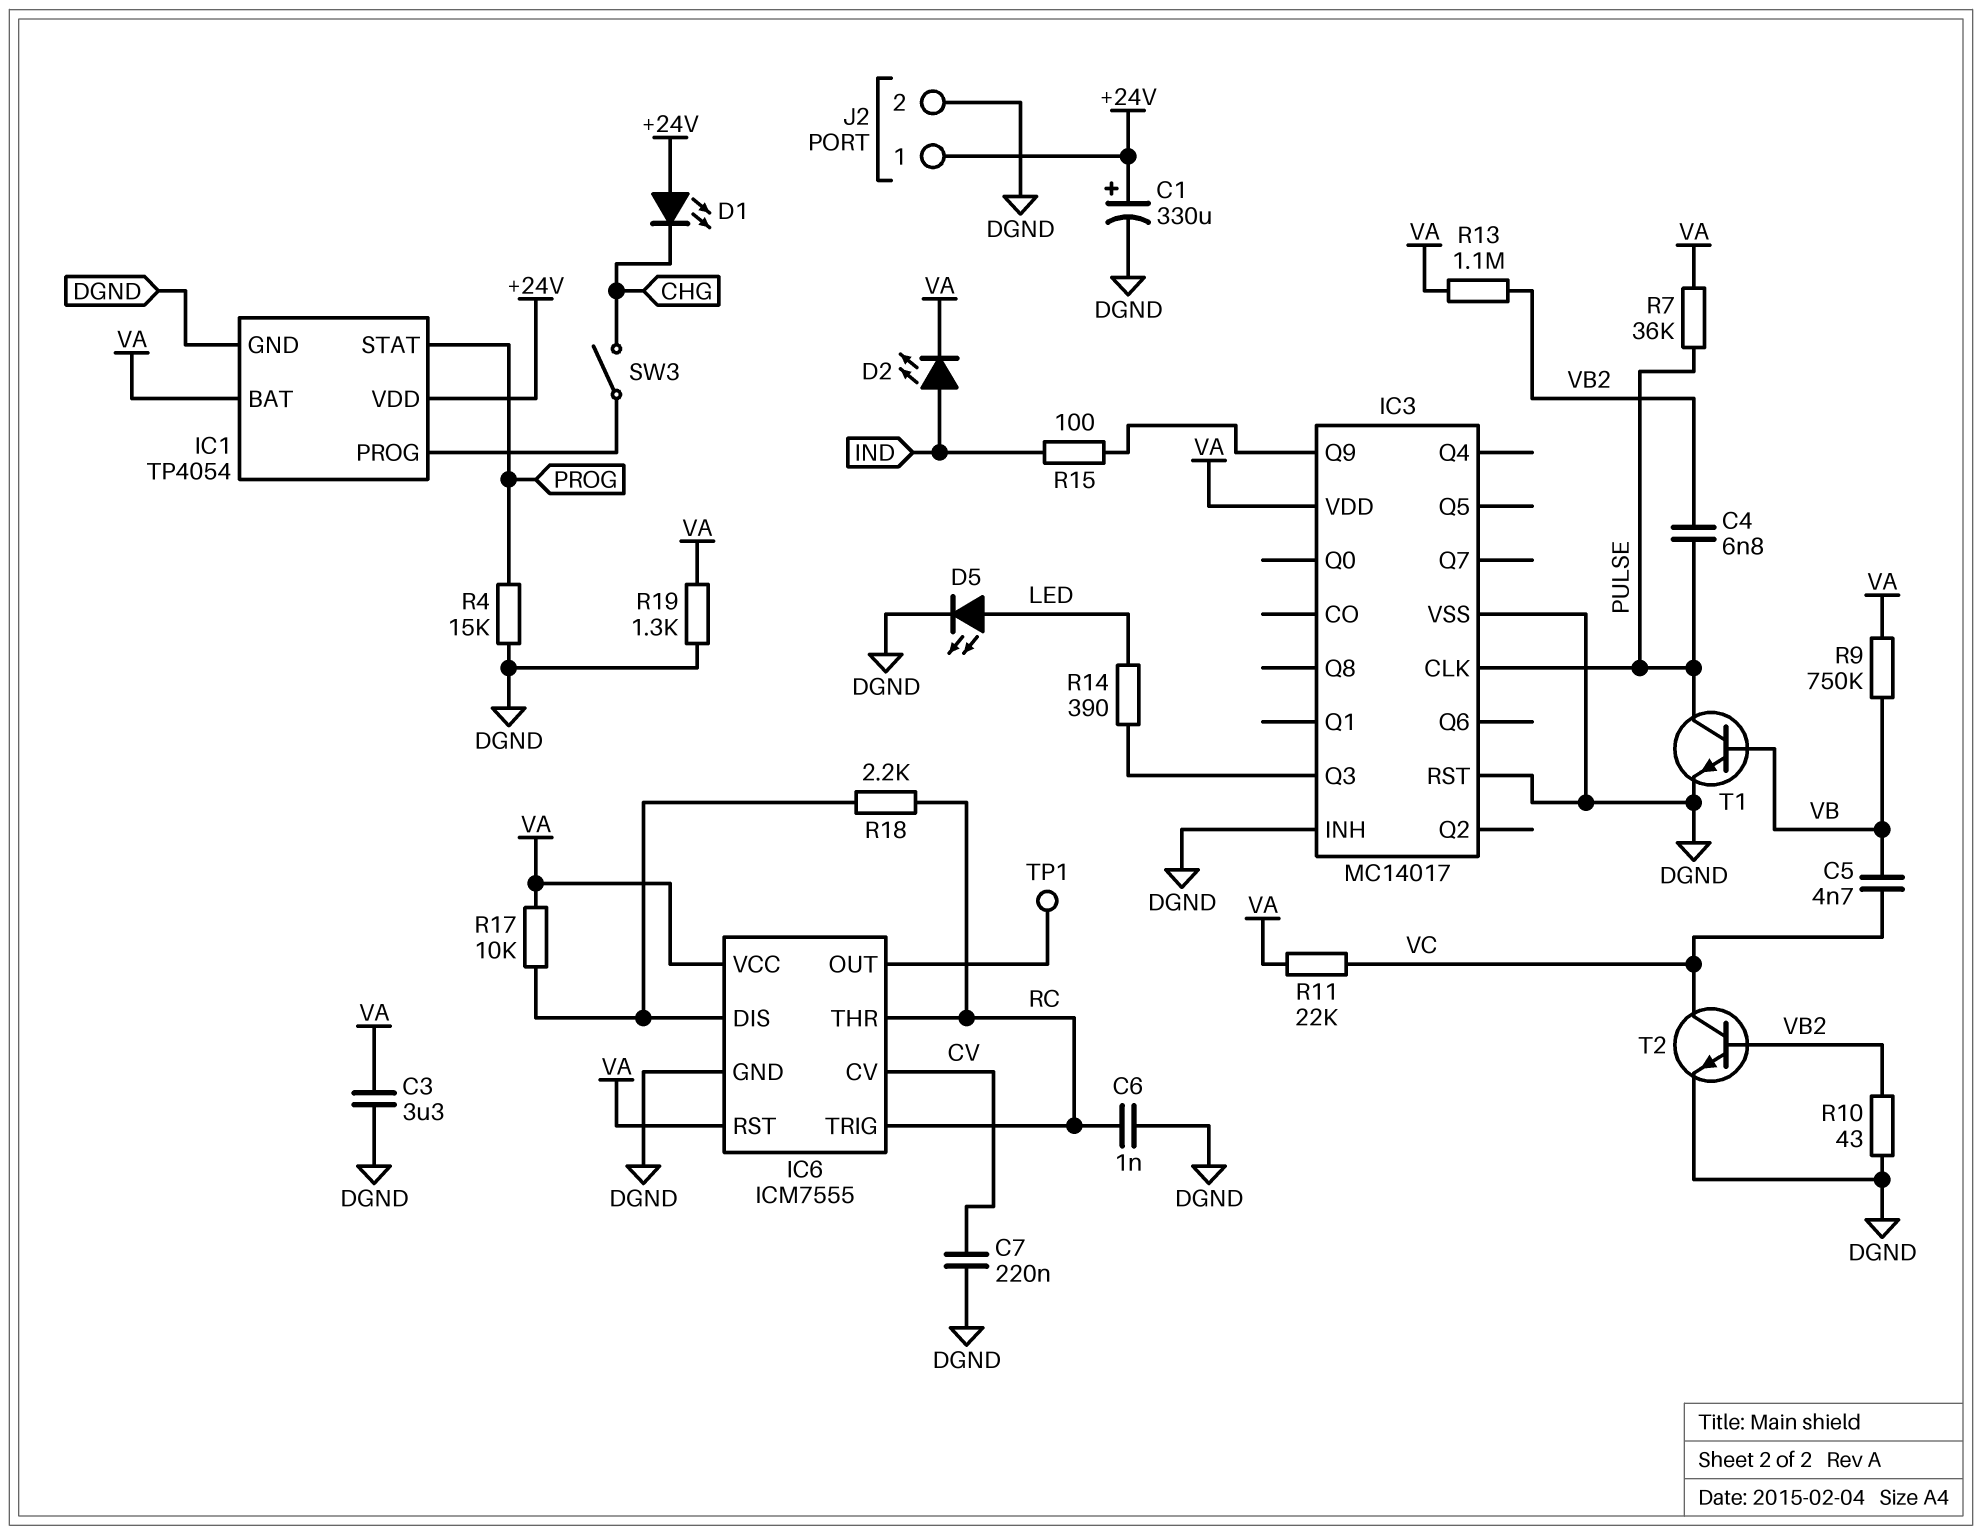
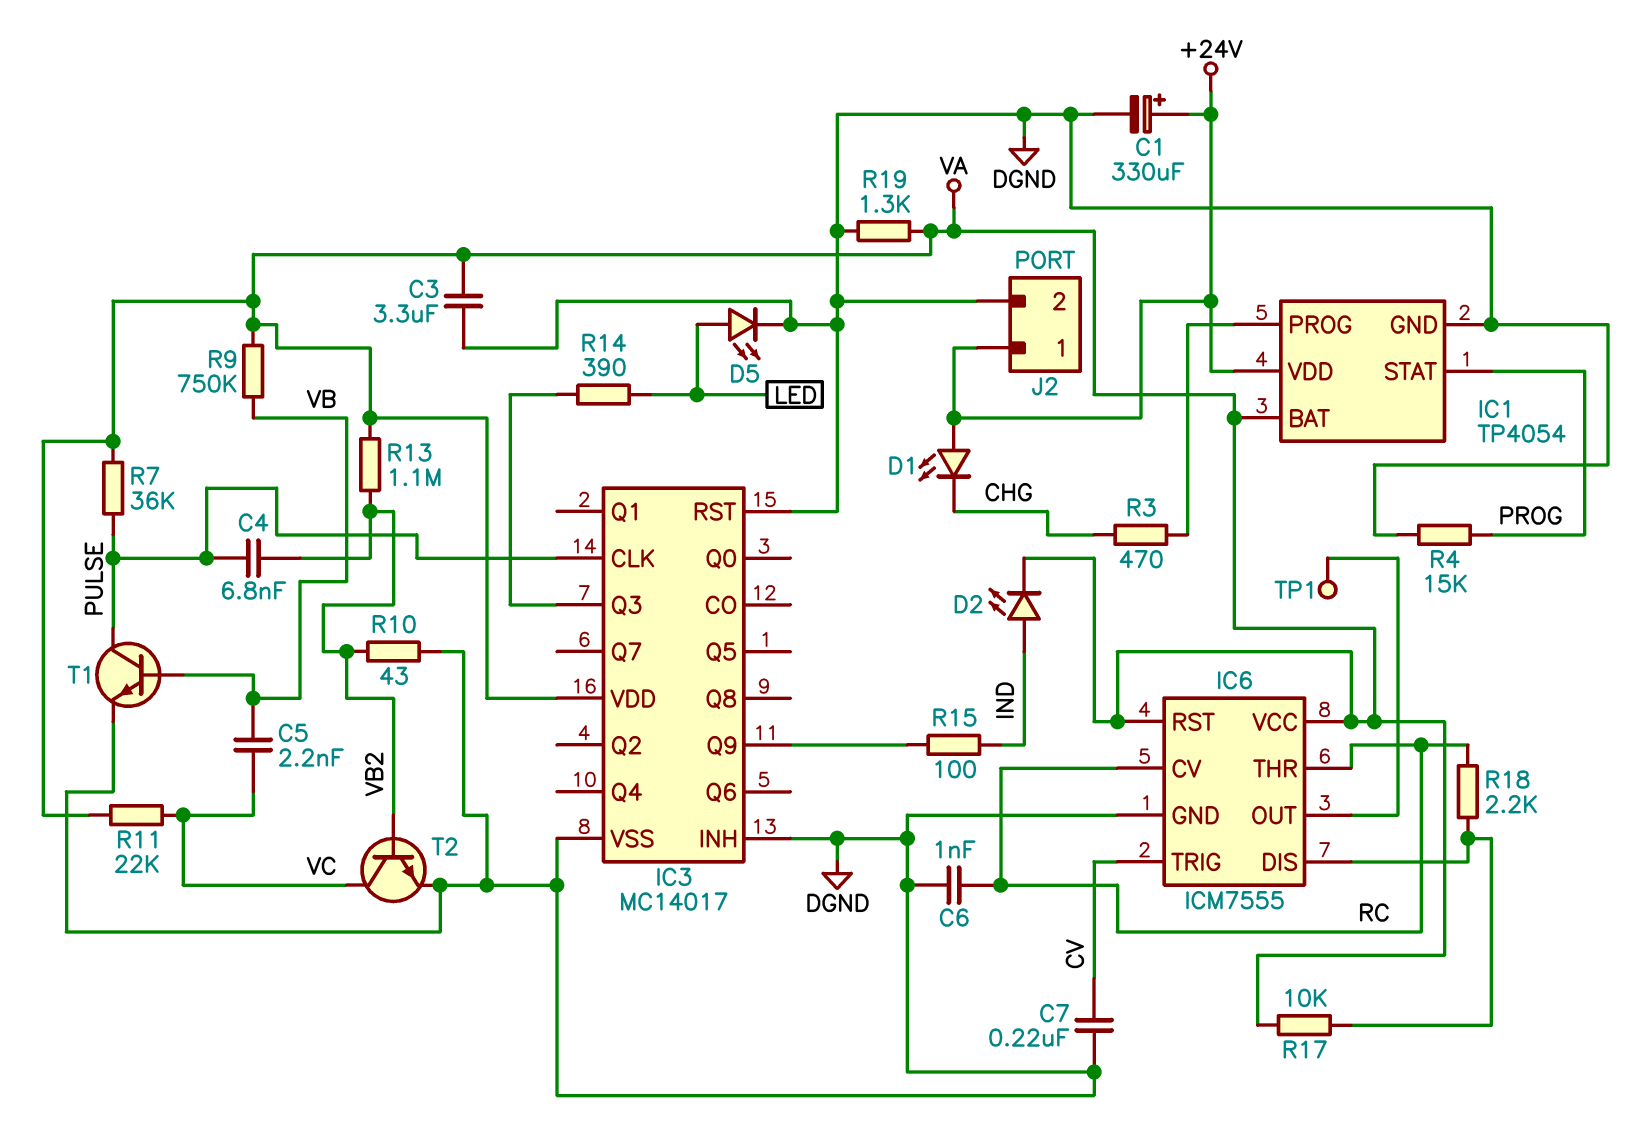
C5: 4.7nF (VB, VC) -> 2.2nF (VB, VC)
IC6 pin CV: CV -> RC
IC6 pin TRIG: RC -> CV
R3: none -> 470 (CHG, IC1/PROG)
SW3: switch (CHG, IC1/PROG) -> none

